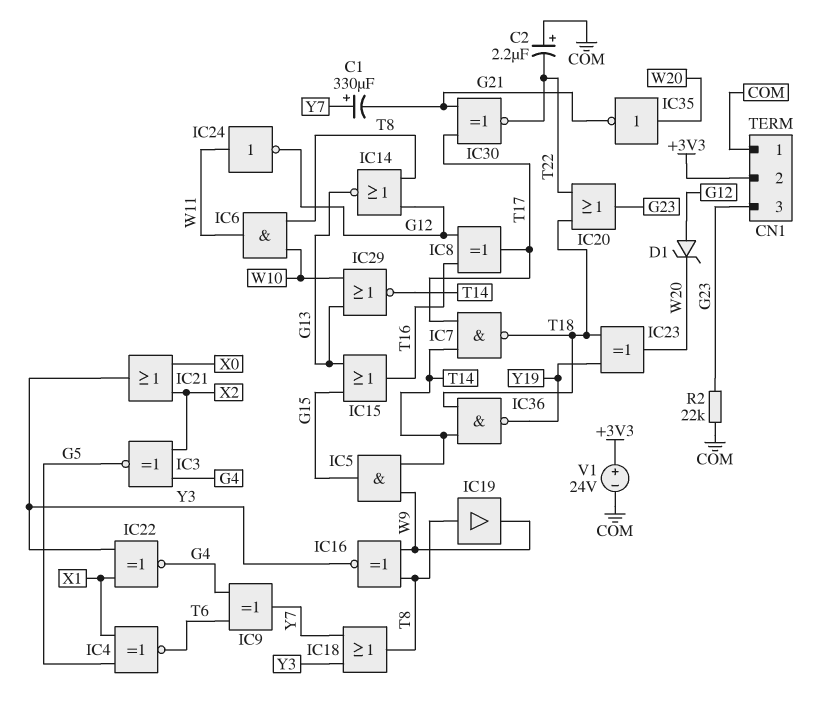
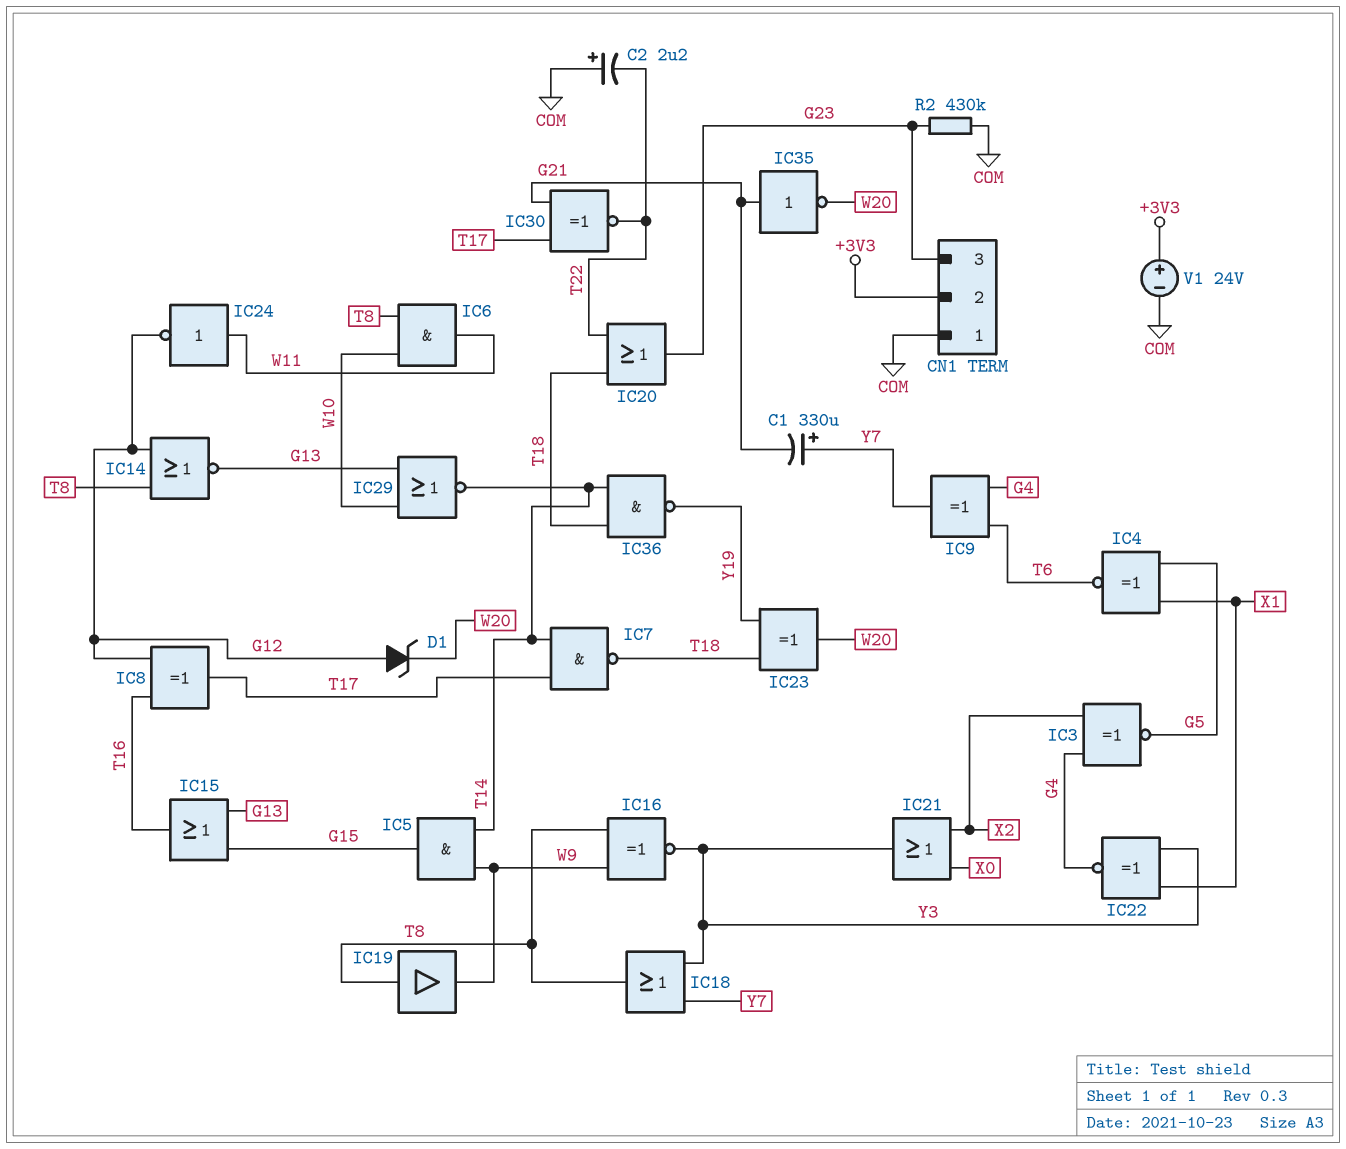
IC35: NOT (in W20, out G21) -> NOT (in G21, out W20)
R2: 22k (COM, G23) -> 430k (COM, G23)

